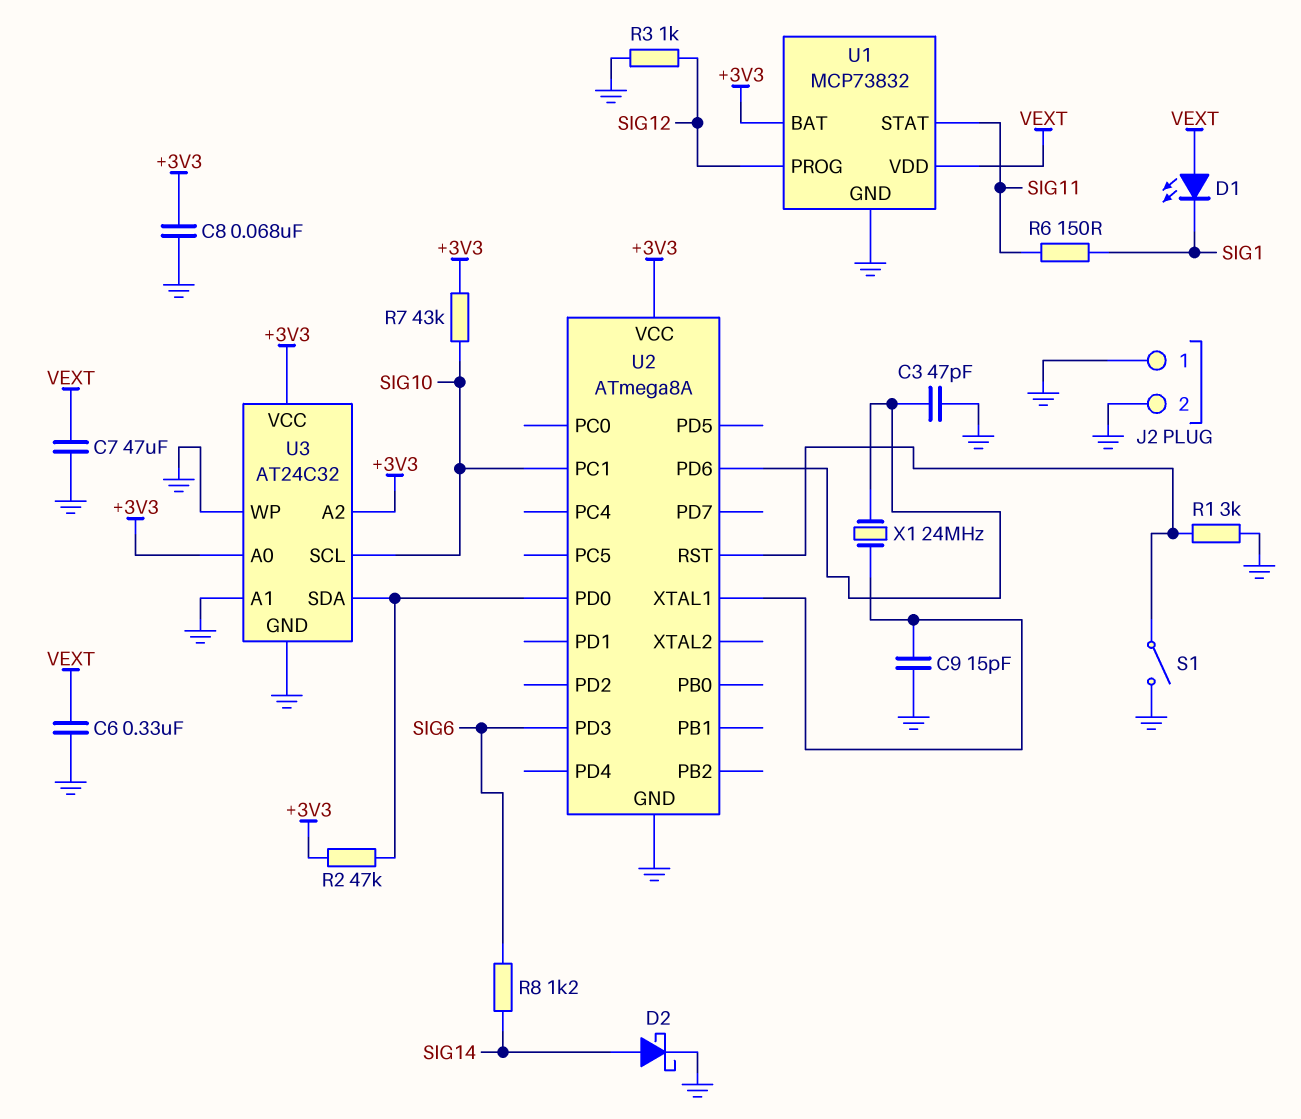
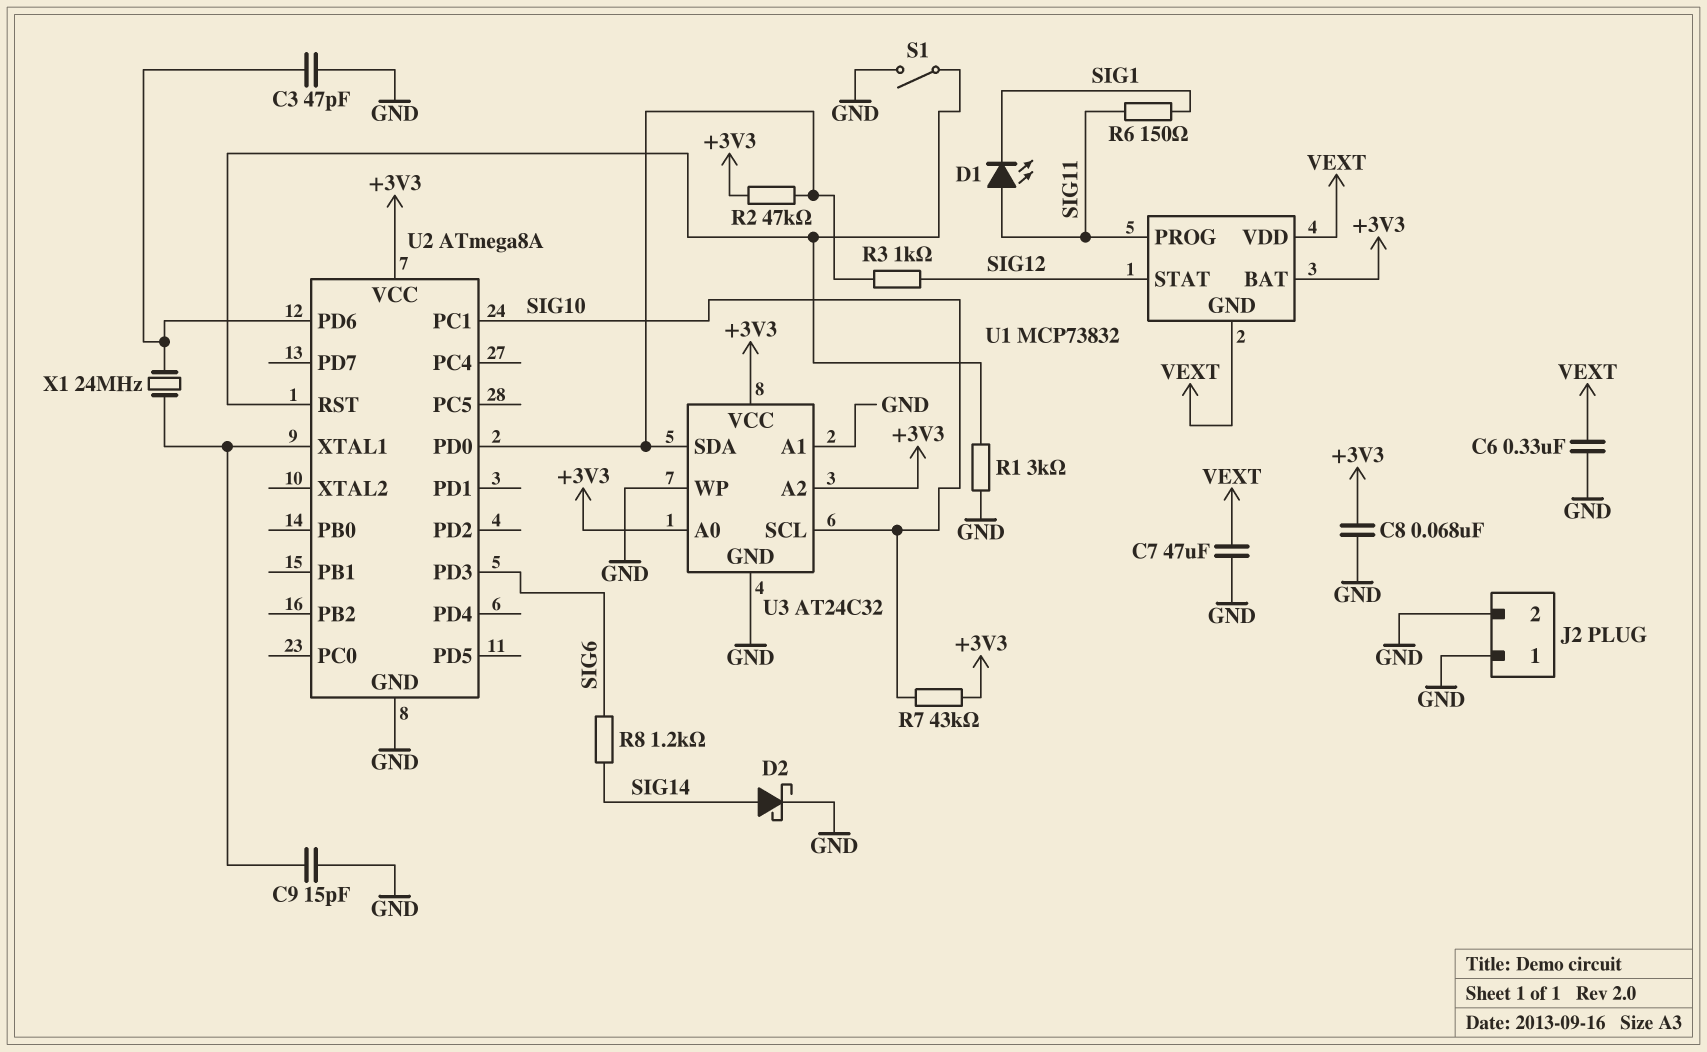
D1: LED (A VEXT, K SIG1) -> LED (A SIG11, K SIG1)
R3: 1k (GND, SIG12) -> 1k (SIG12, U2/PD0)
U1 pin GND: GND -> VEXT
U1 pin PROG: SIG12 -> SIG11
U1 pin STAT: SIG11 -> SIG12

